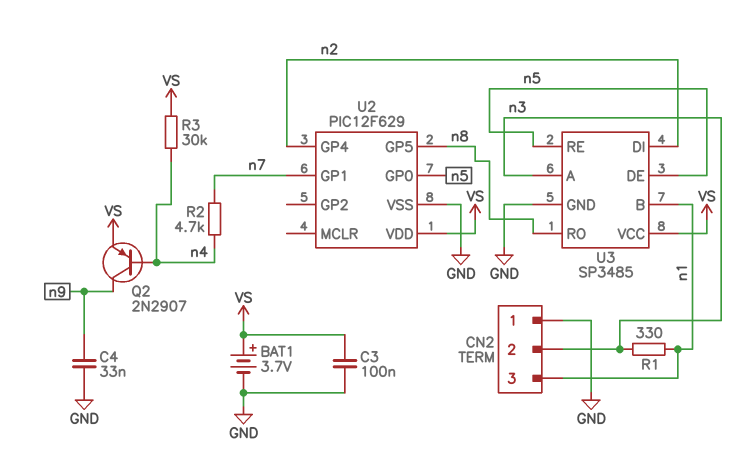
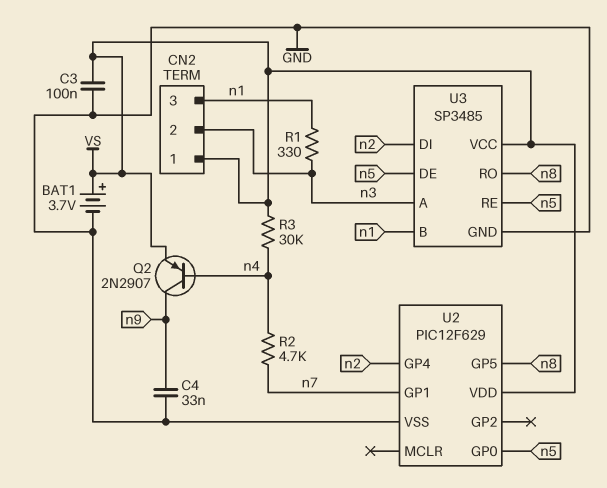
CN2 pin 1: GND -> VS

